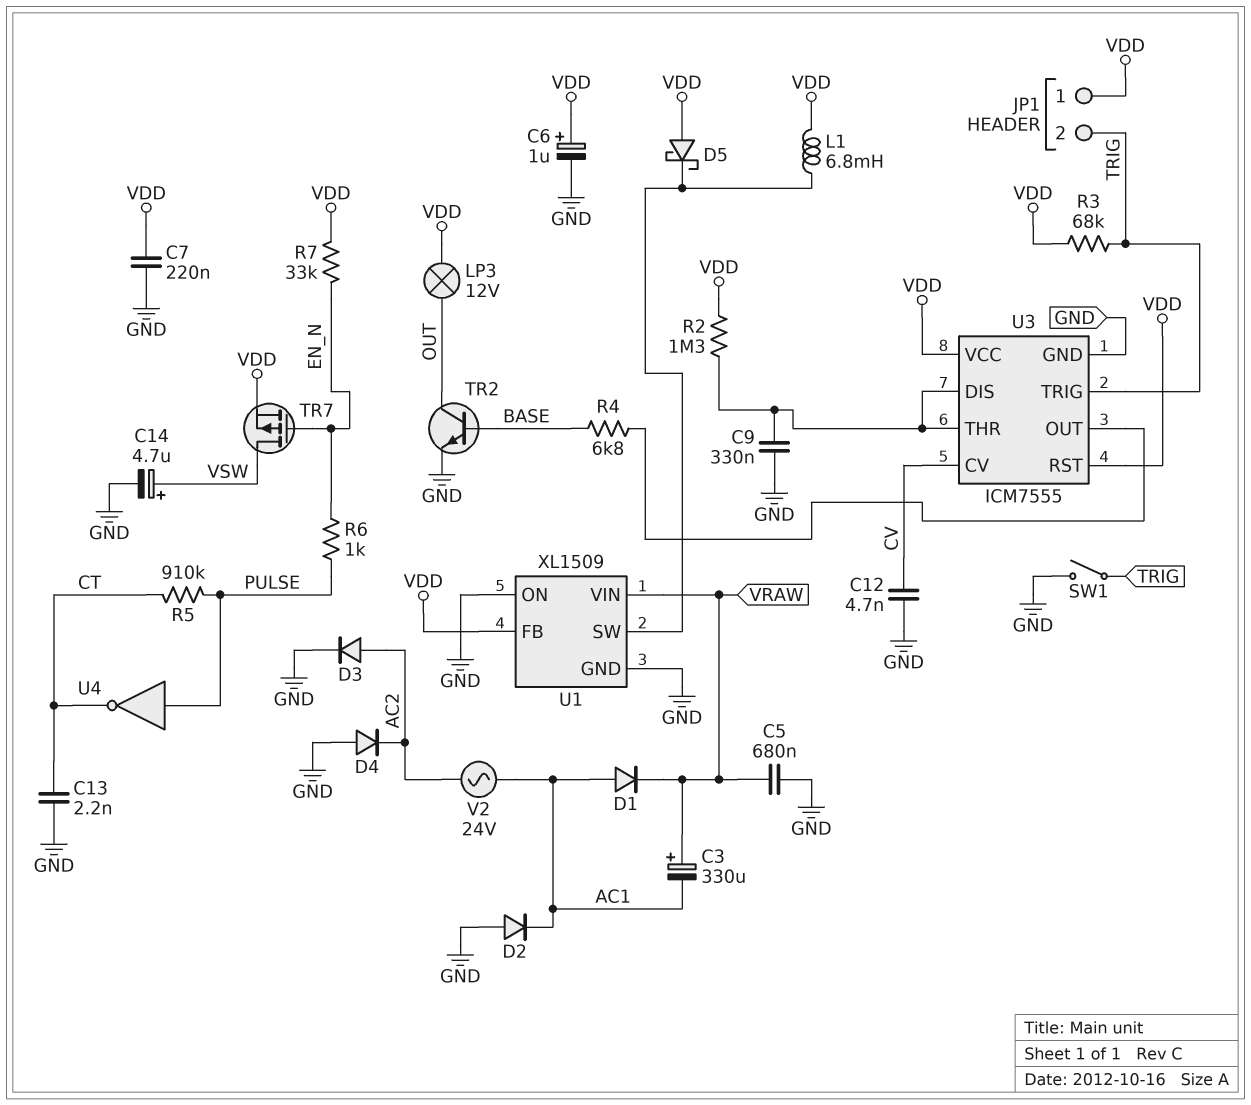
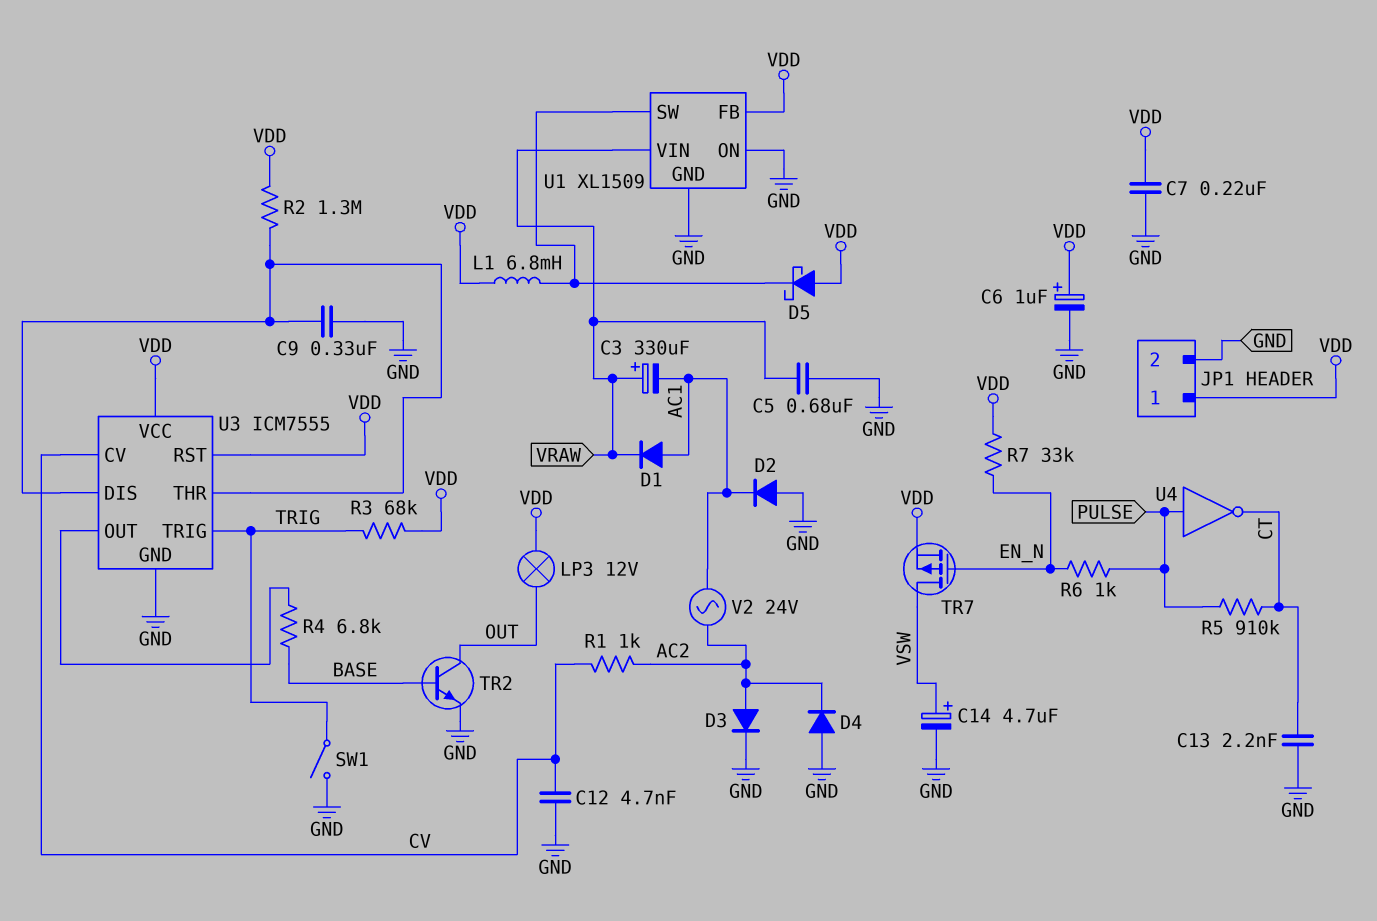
JP1 pin 2: TRIG -> GND
R1: none -> 1k (AC2, CV)

